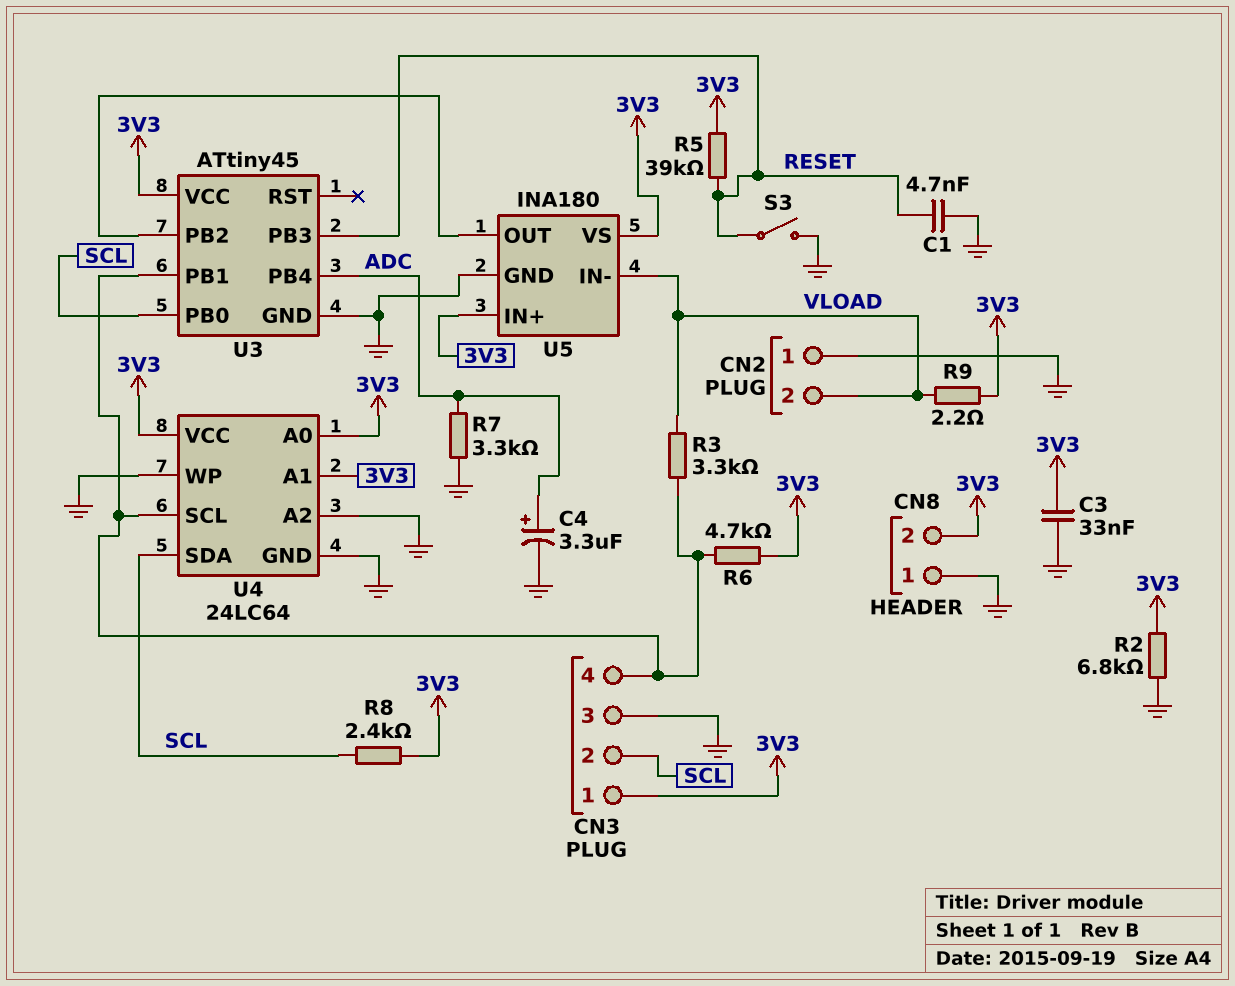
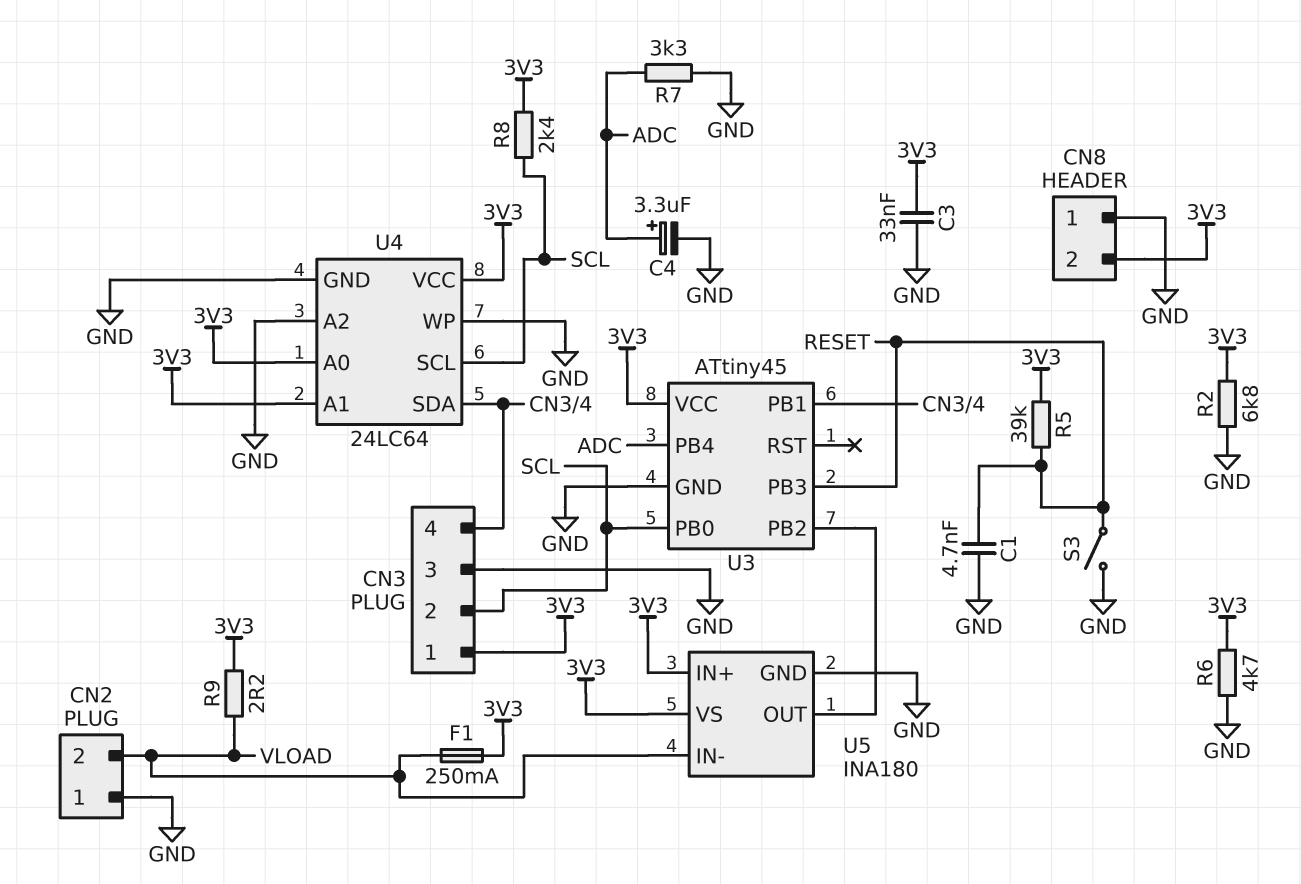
F1: none -> 250mA (3V3, VLOAD)
R3: 3.3k (CN3/4, VLOAD) -> none
R6: 4.7k (3V3, CN3/4) -> 4.7k (3V3, GND)
U4 pin SCL: CN3/4 -> SCL
U4 pin SDA: SCL -> CN3/4

